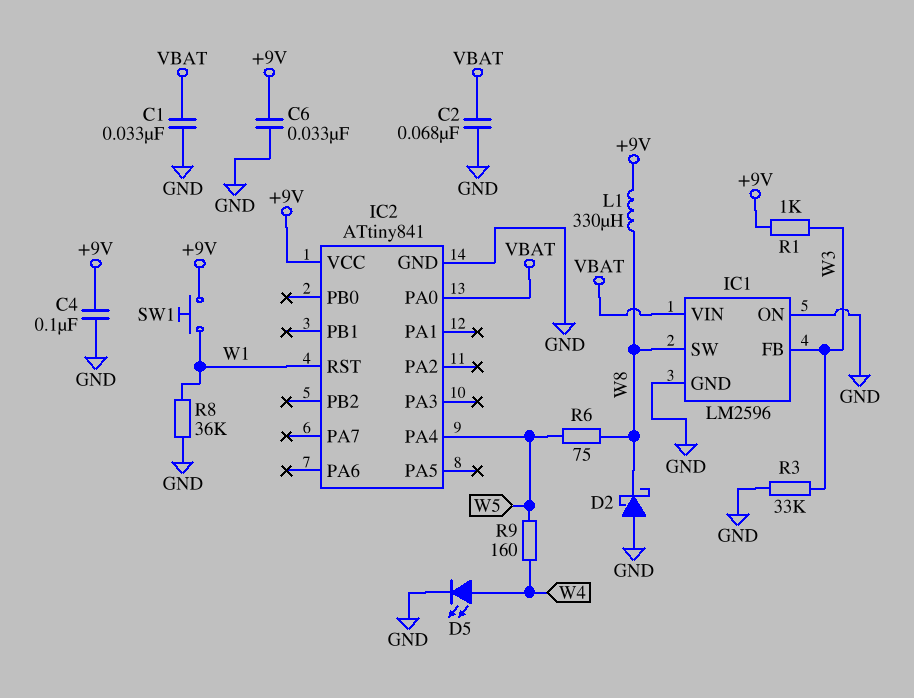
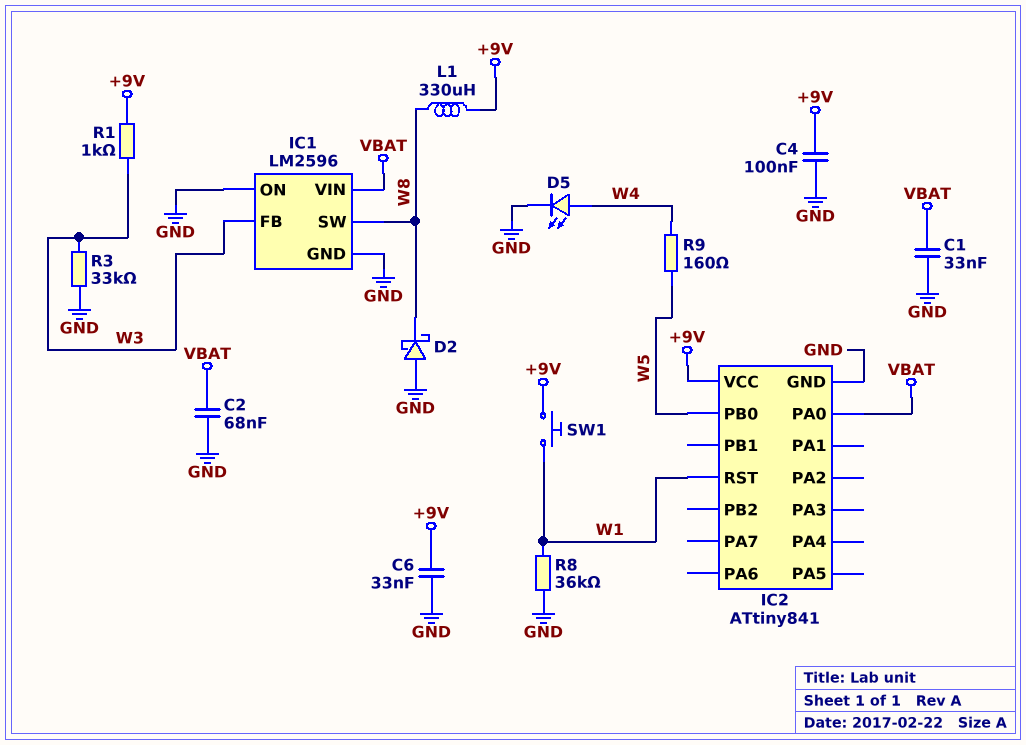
IC2 pin PA4: W5 -> none
IC2 pin PB0: none -> W5
R6: 75 (W5, W8) -> none

